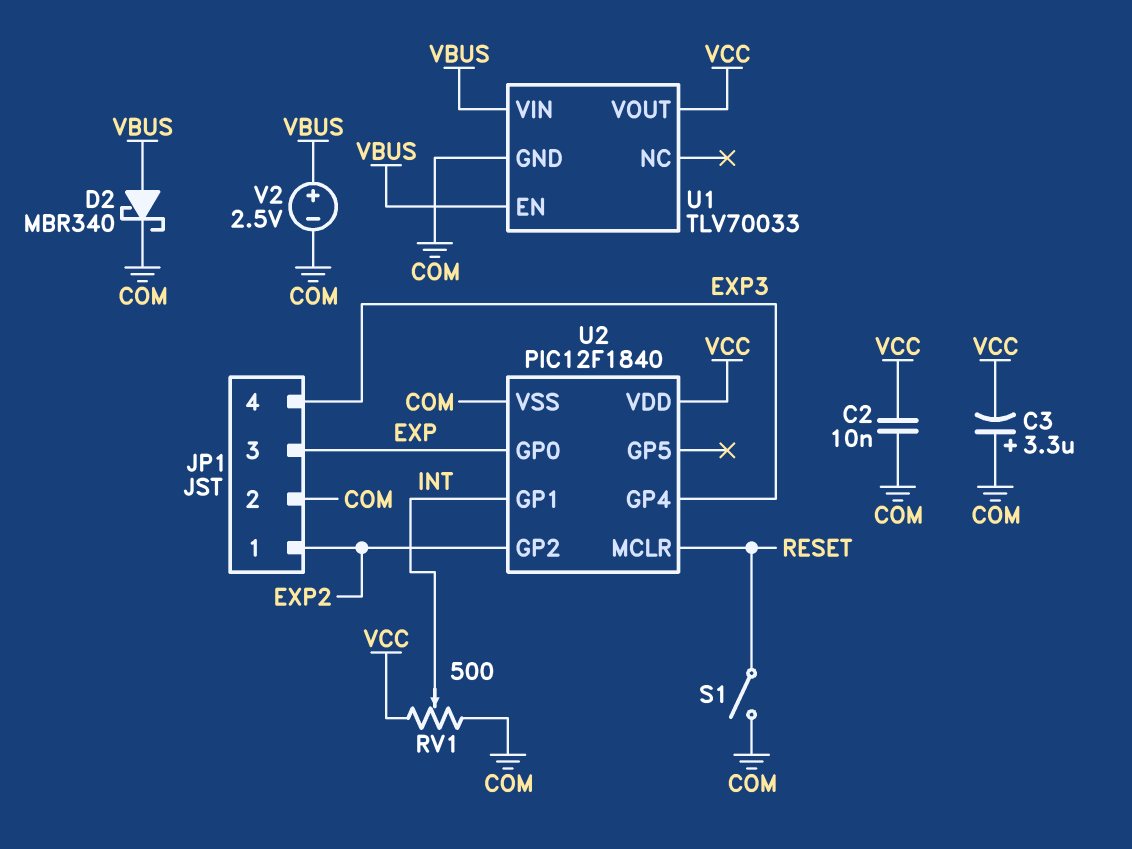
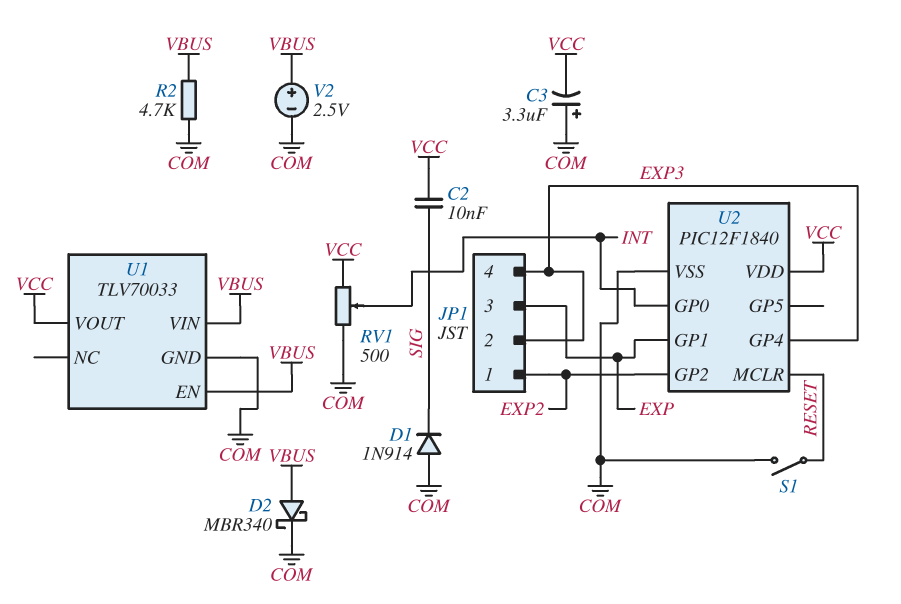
C2: 10nF (COM, VCC) -> 10nF (SIG, VCC)
D1: none -> diode 1N914 (A COM, K SIG)
JP1 pin 2: COM -> EXP3
R2: none -> 4.7k (COM, VBUS)
U2 pin GP0: EXP -> INT
U2 pin GP1: INT -> EXP

